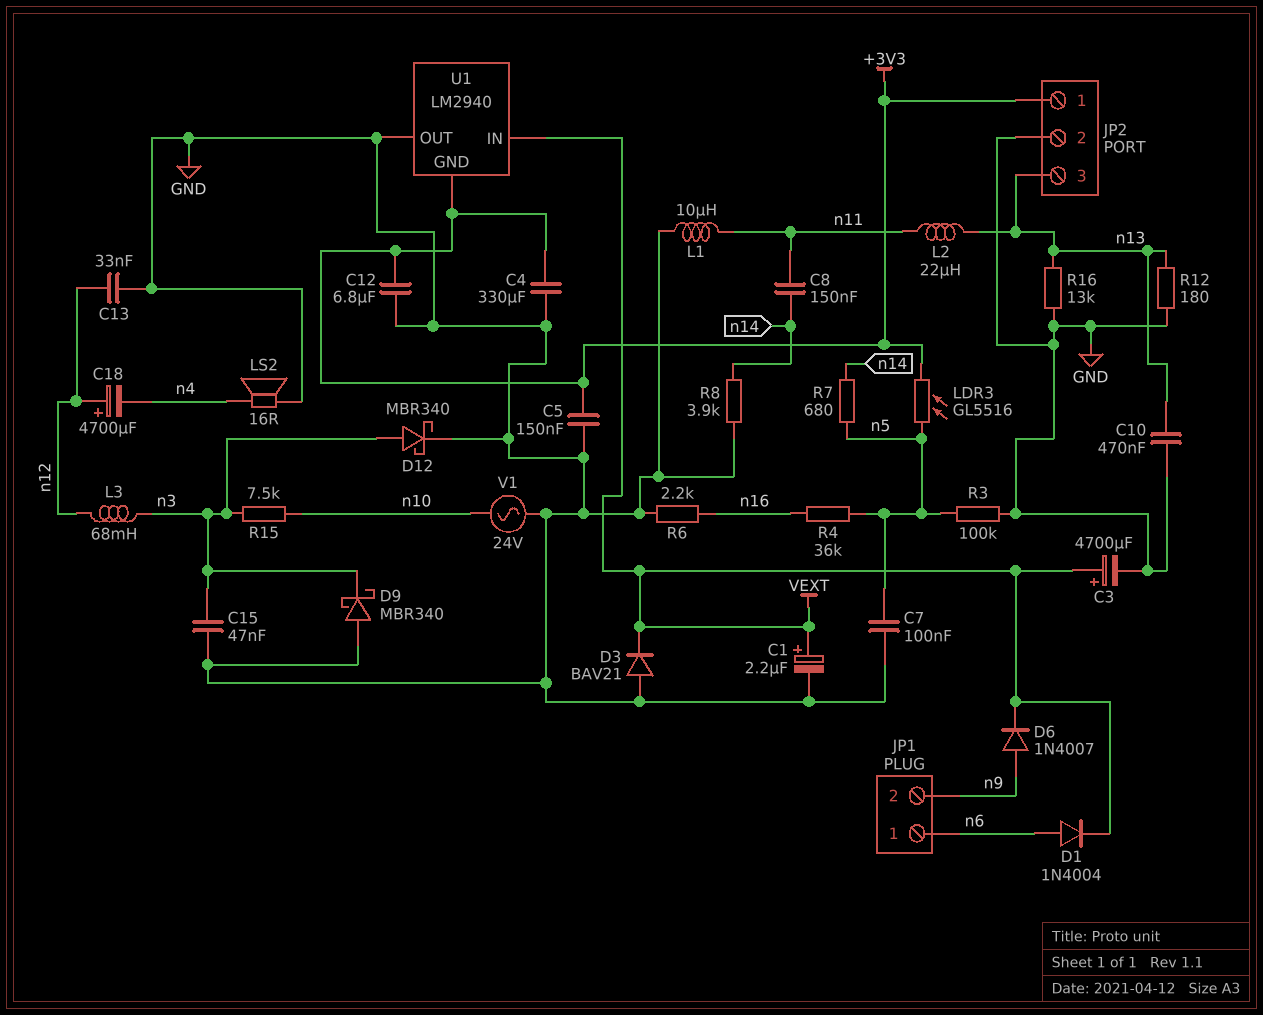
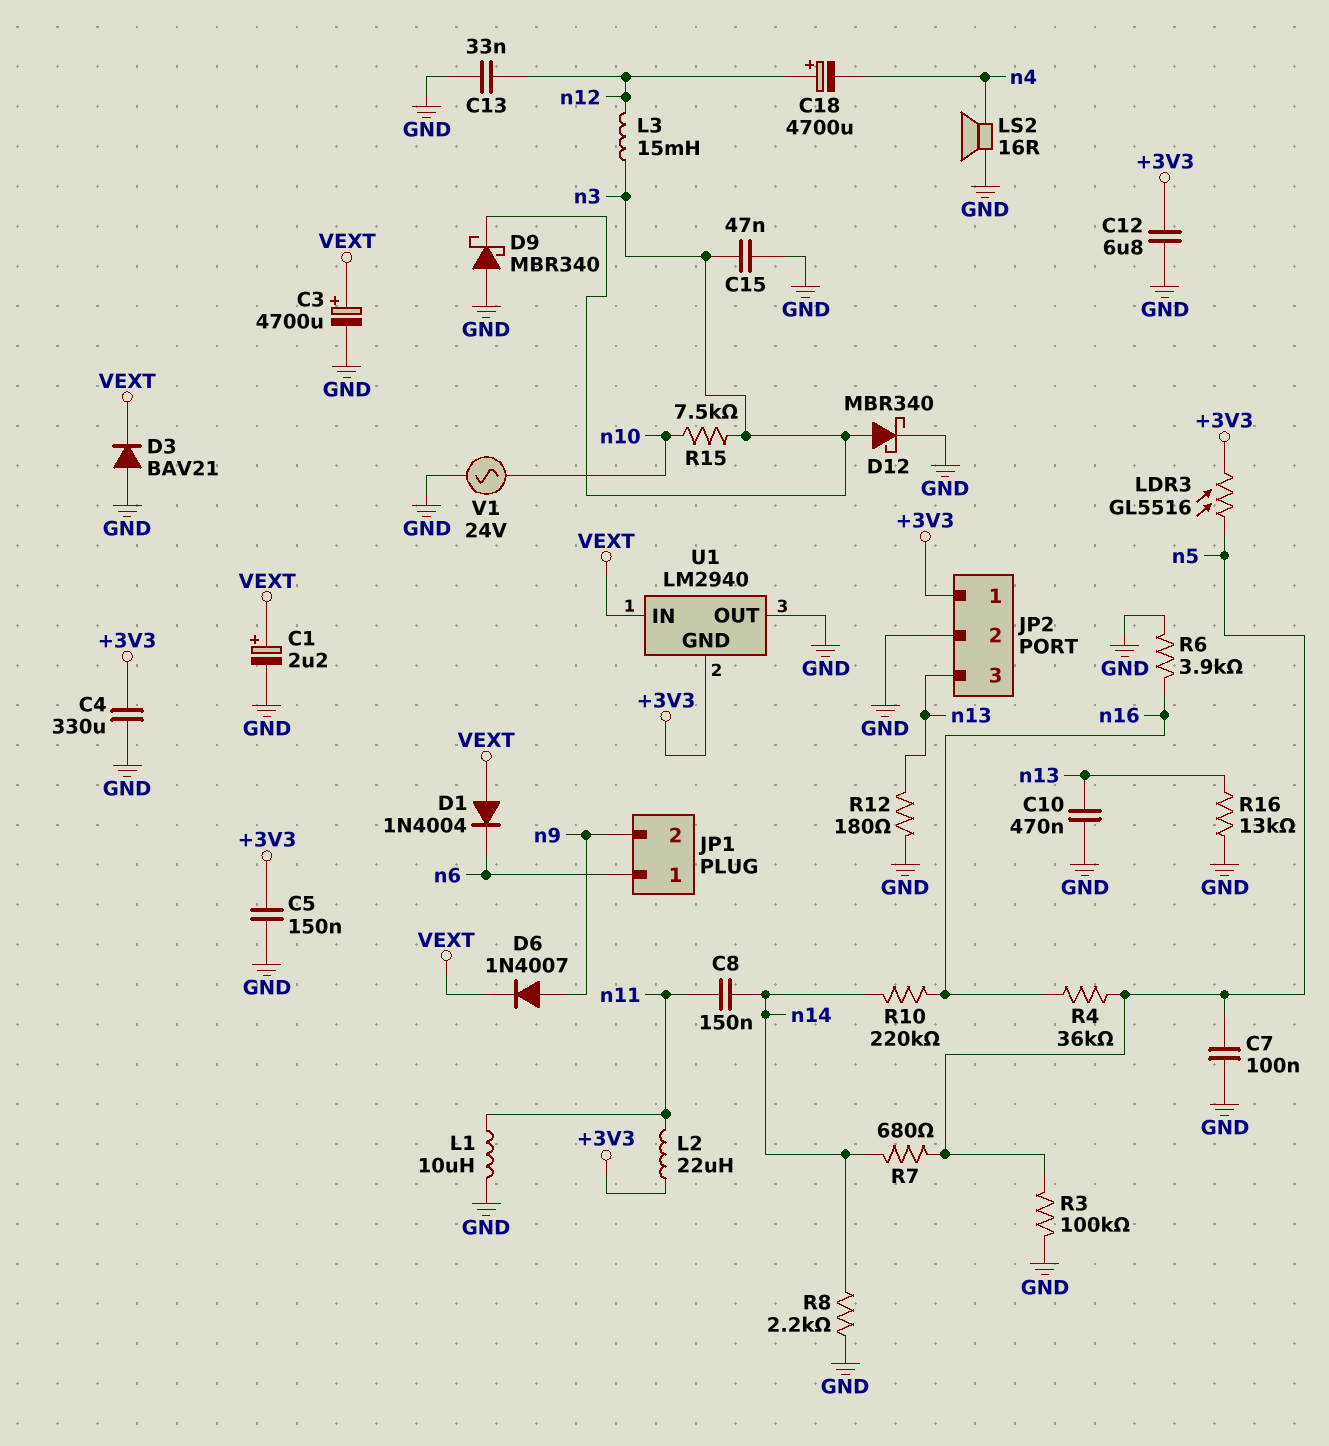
D1: diode 1N4004 (A n6, K VEXT) -> diode 1N4004 (A VEXT, K n6)
L2: 22uH (n11, n13) -> 22uH (+3V3, n11)
L3: 68mH (n3, n12) -> 15mH (n3, n12)
R6: 2.2k (GND, n16) -> 3.9k (GND, n16)
R8: 3.9k (GND, n14) -> 2.2k (GND, n14)
R10: none -> 220k (n14, n16)

